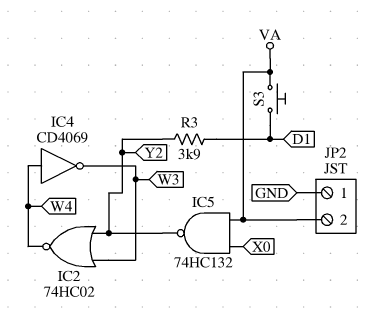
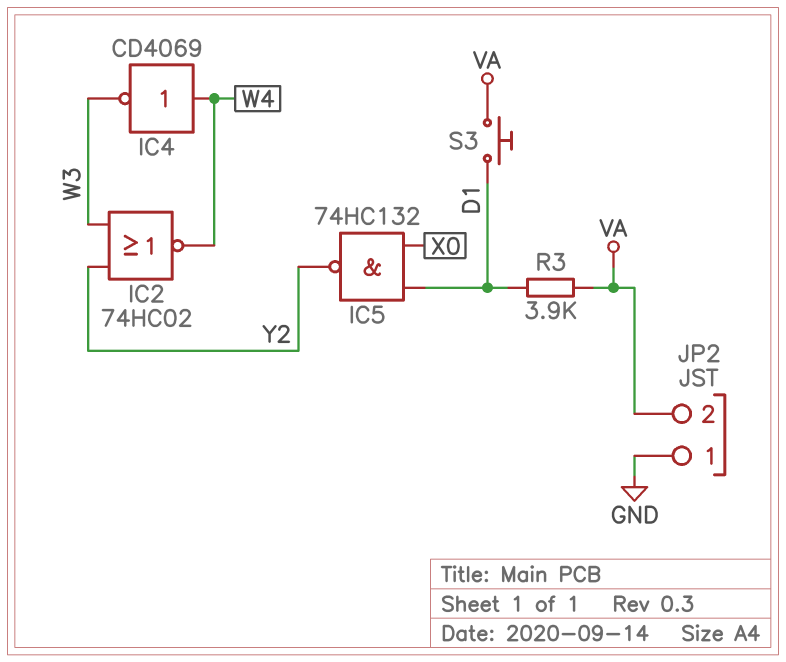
IC5: NAND 74HC132 (in VA, in X0, out Y2) -> NAND 74HC132 (in D1, in X0, out Y2)
R3: 3.9k (D1, Y2) -> 3.9k (D1, VA)

